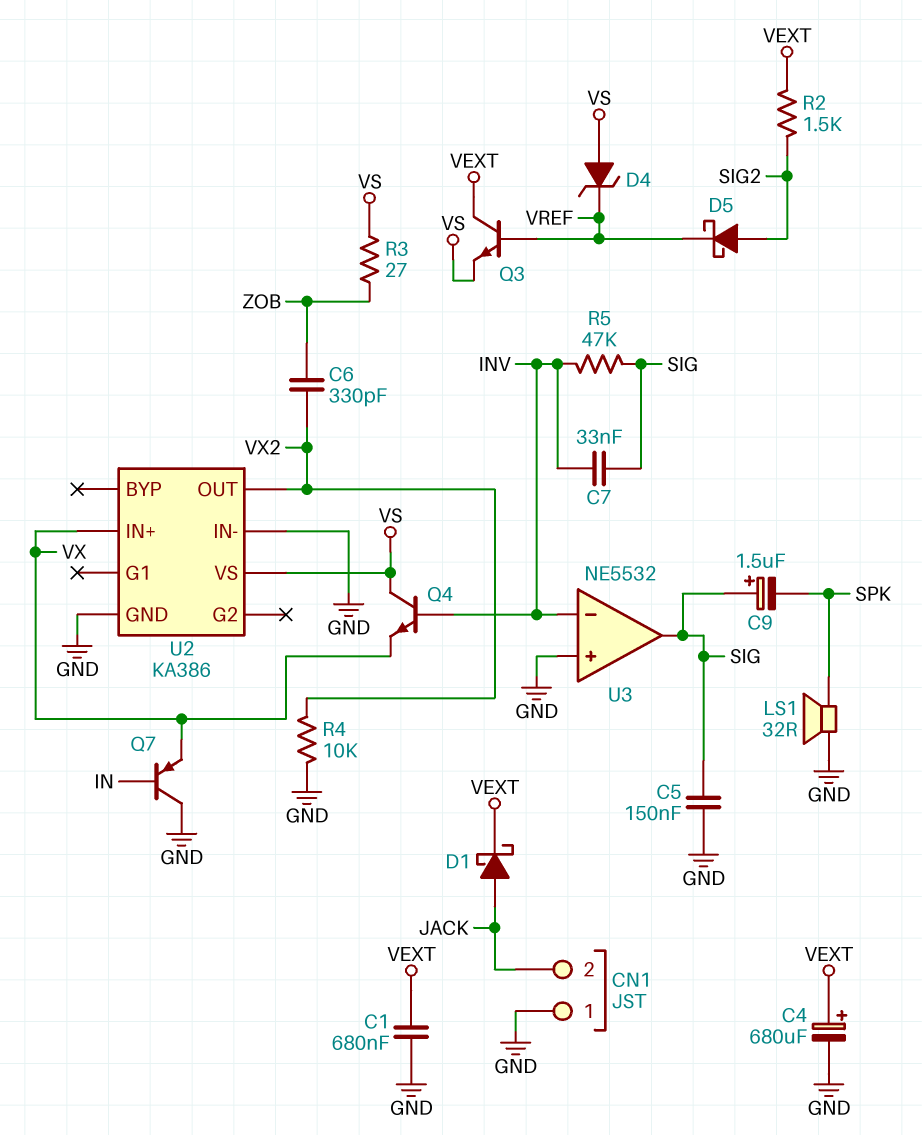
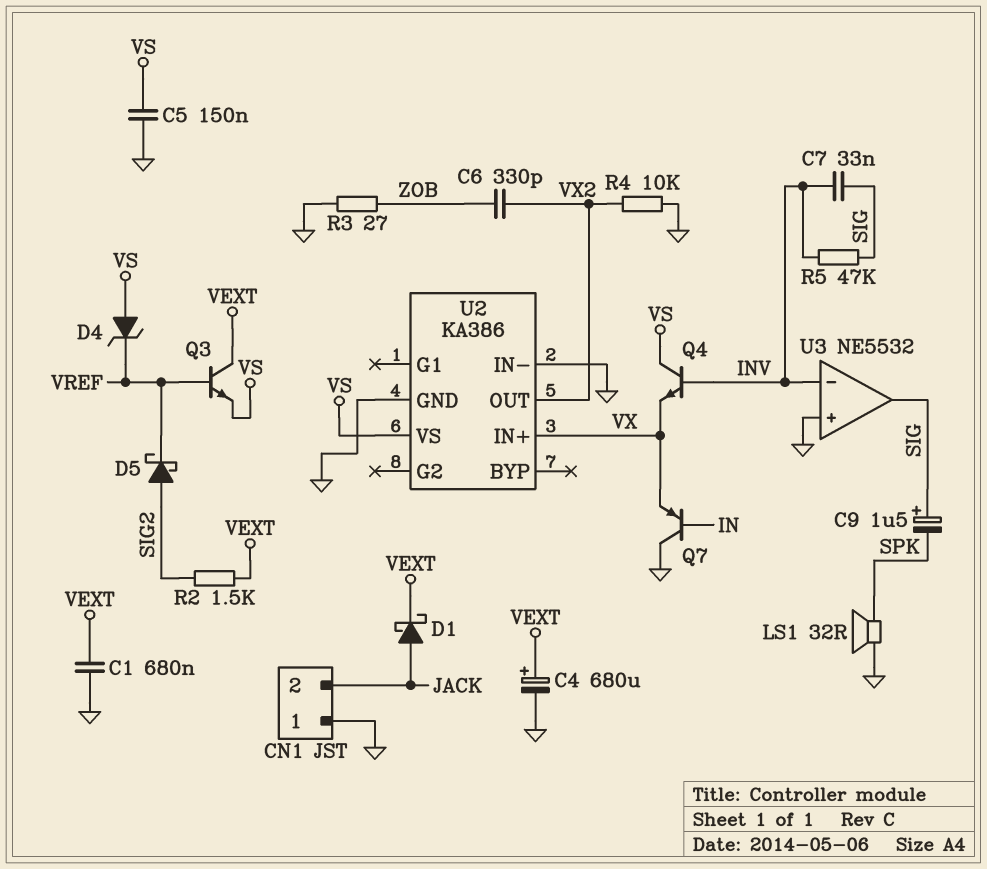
C5: 150nF (GND, SIG) -> 150nF (GND, VS)
R3: 27 (VS, ZOB) -> 27 (GND, ZOB)

